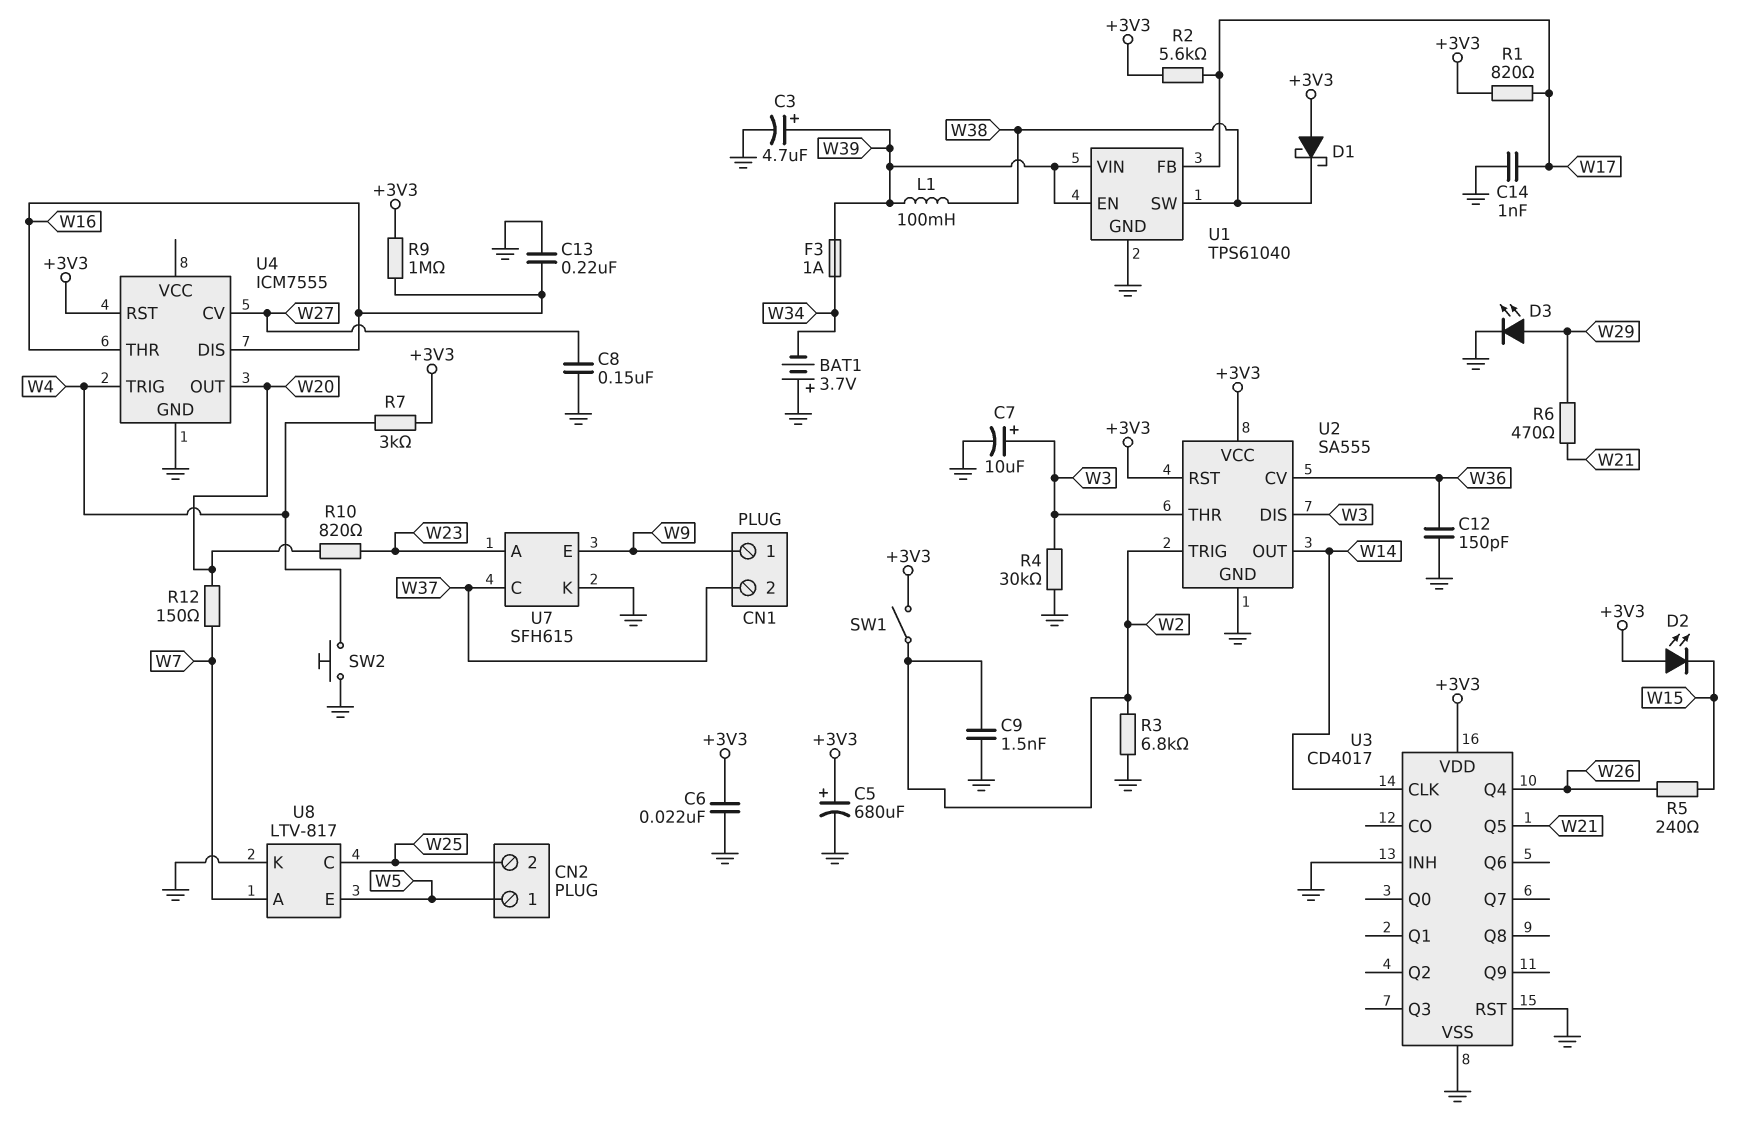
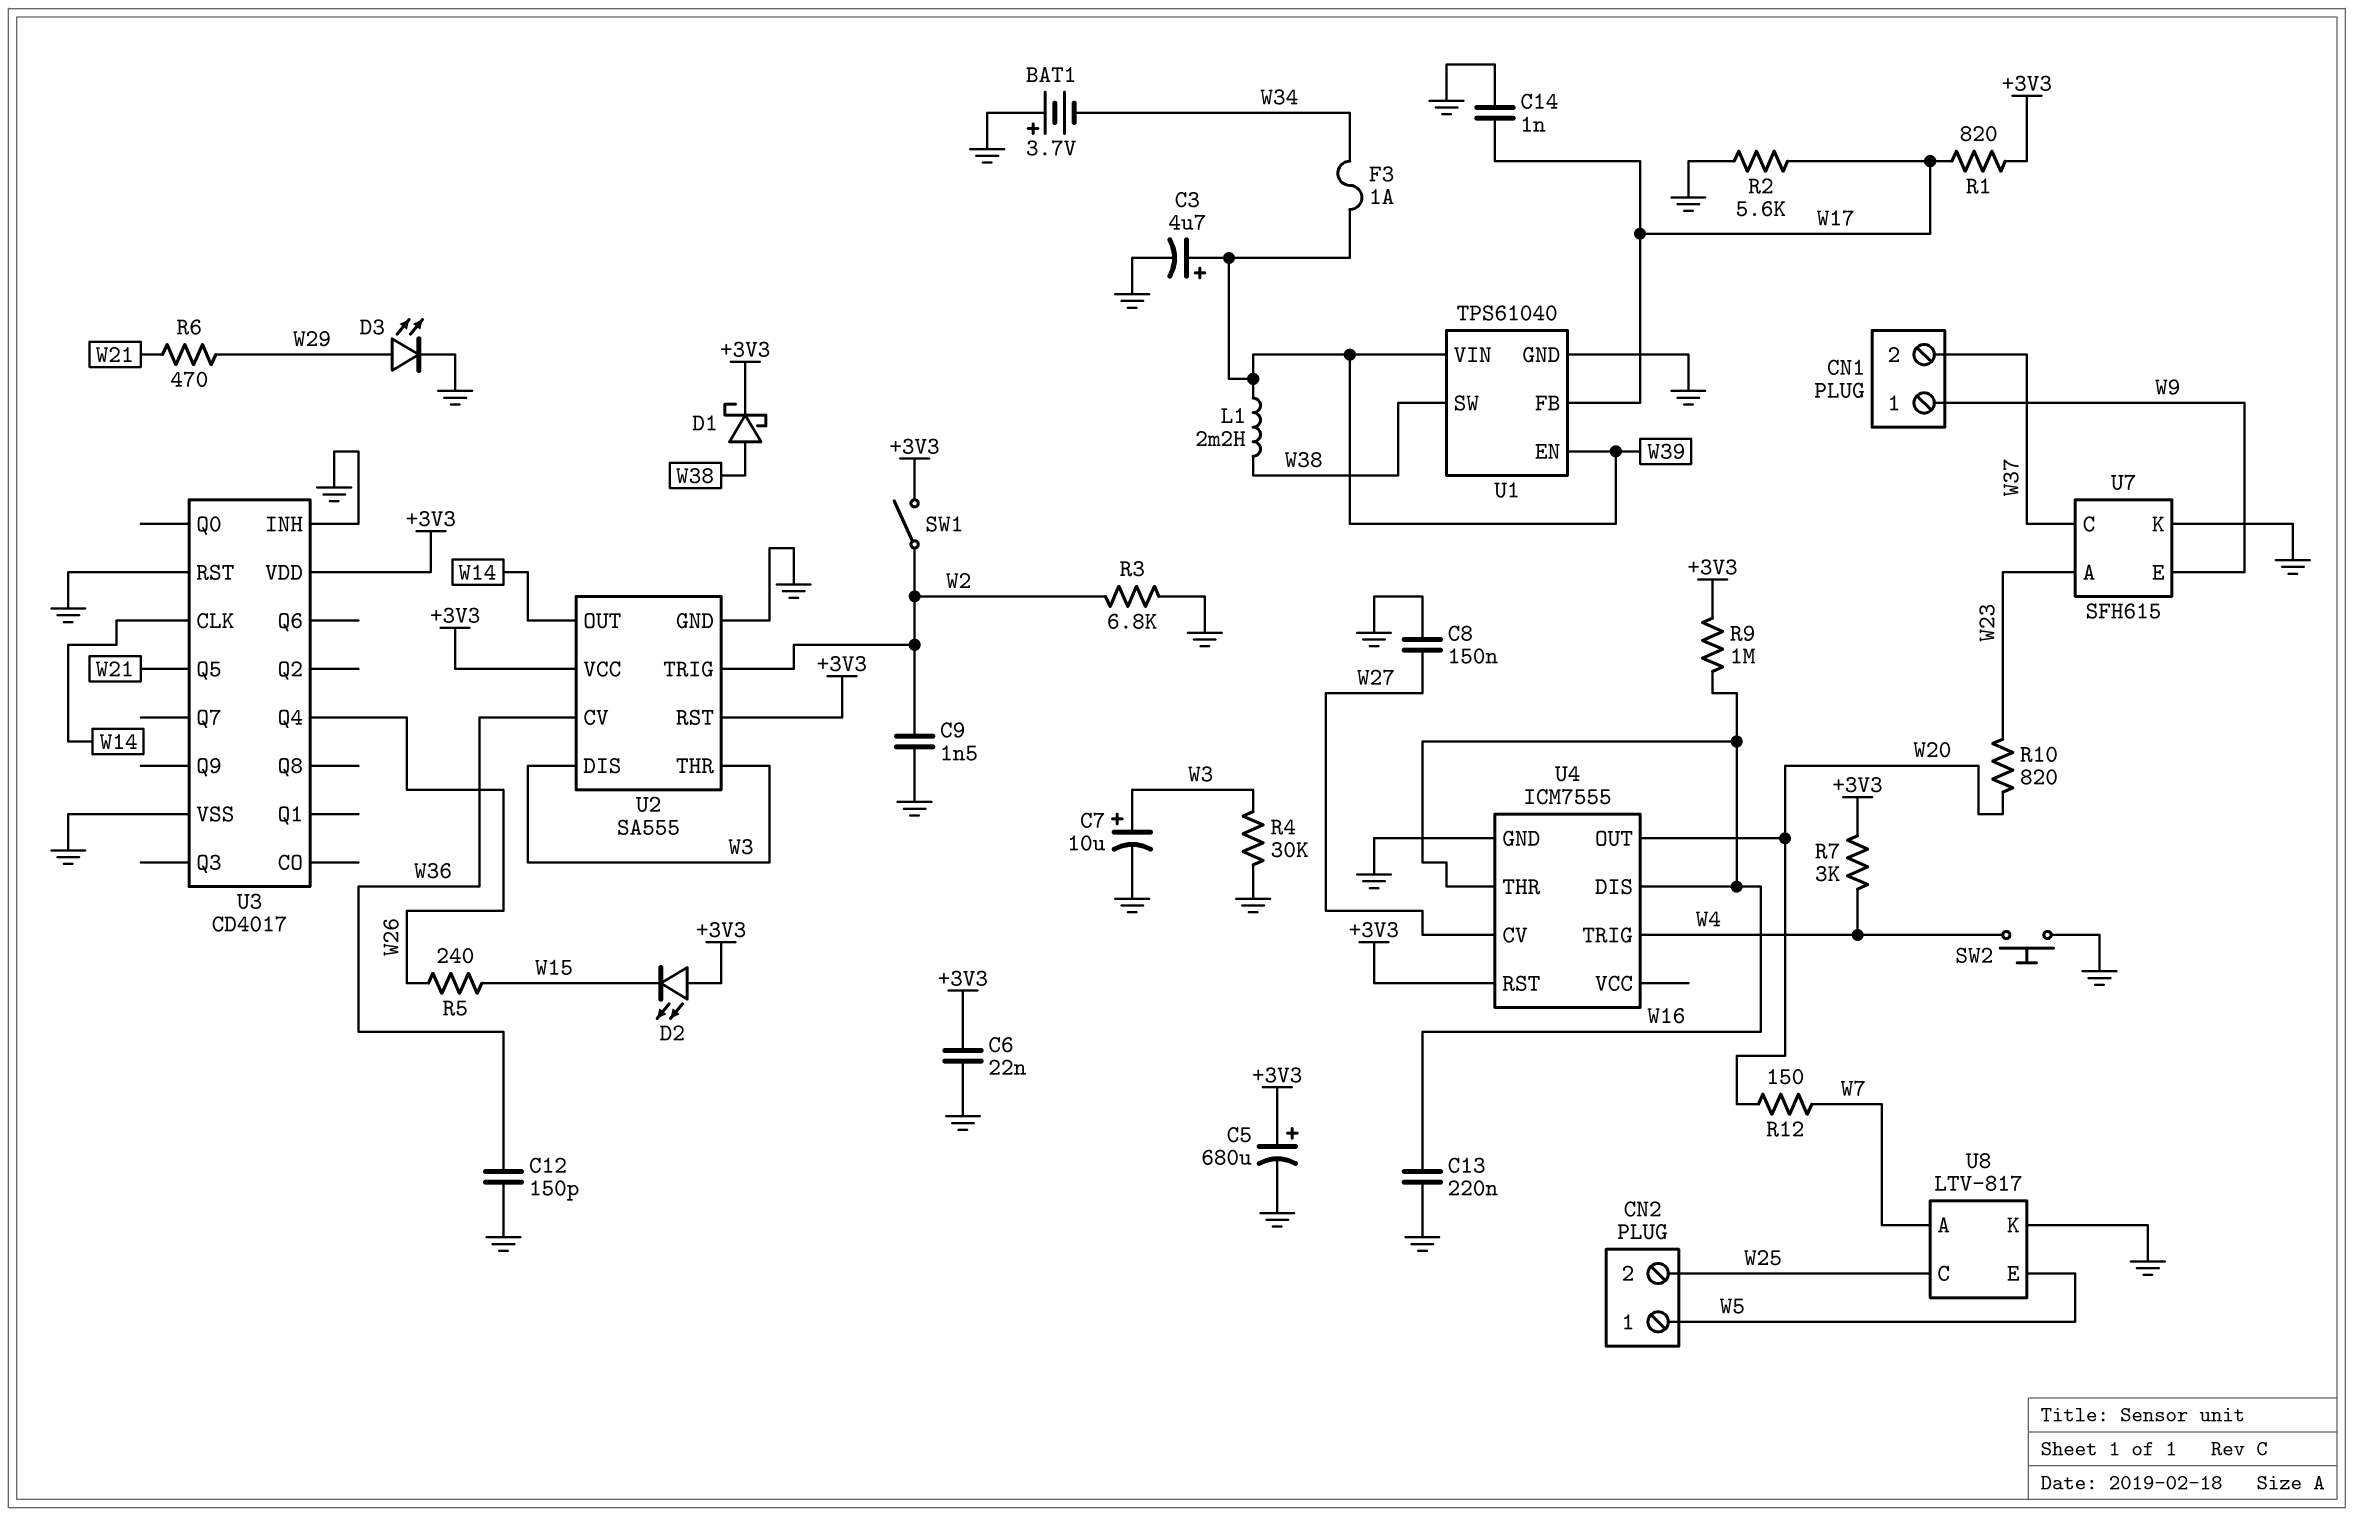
D1: schottky (A +3V3, K W38) -> schottky (A W38, K +3V3)
L1: 100mH (W38, W39) -> 2.2mH (W38, W39)
R2: 5.6k (+3V3, W17) -> 5.6k (GND, W17)

